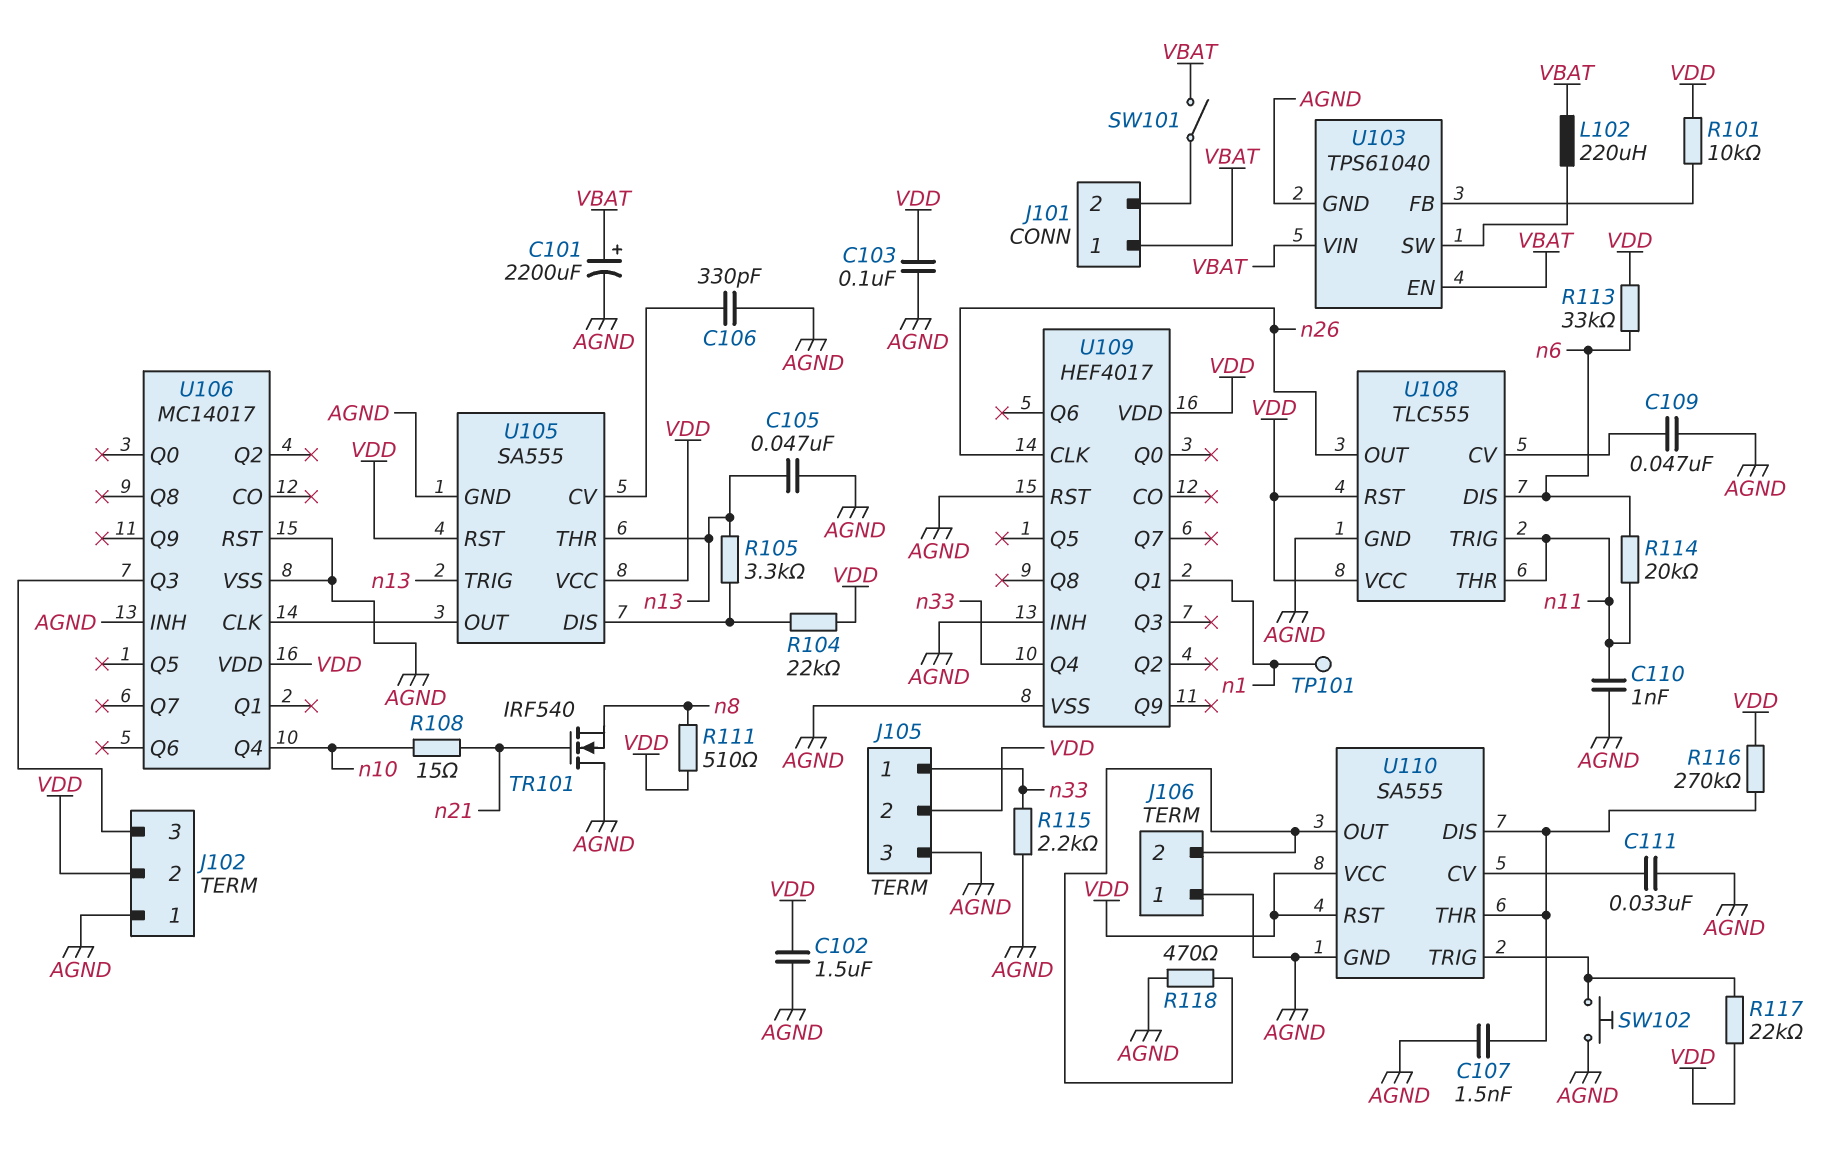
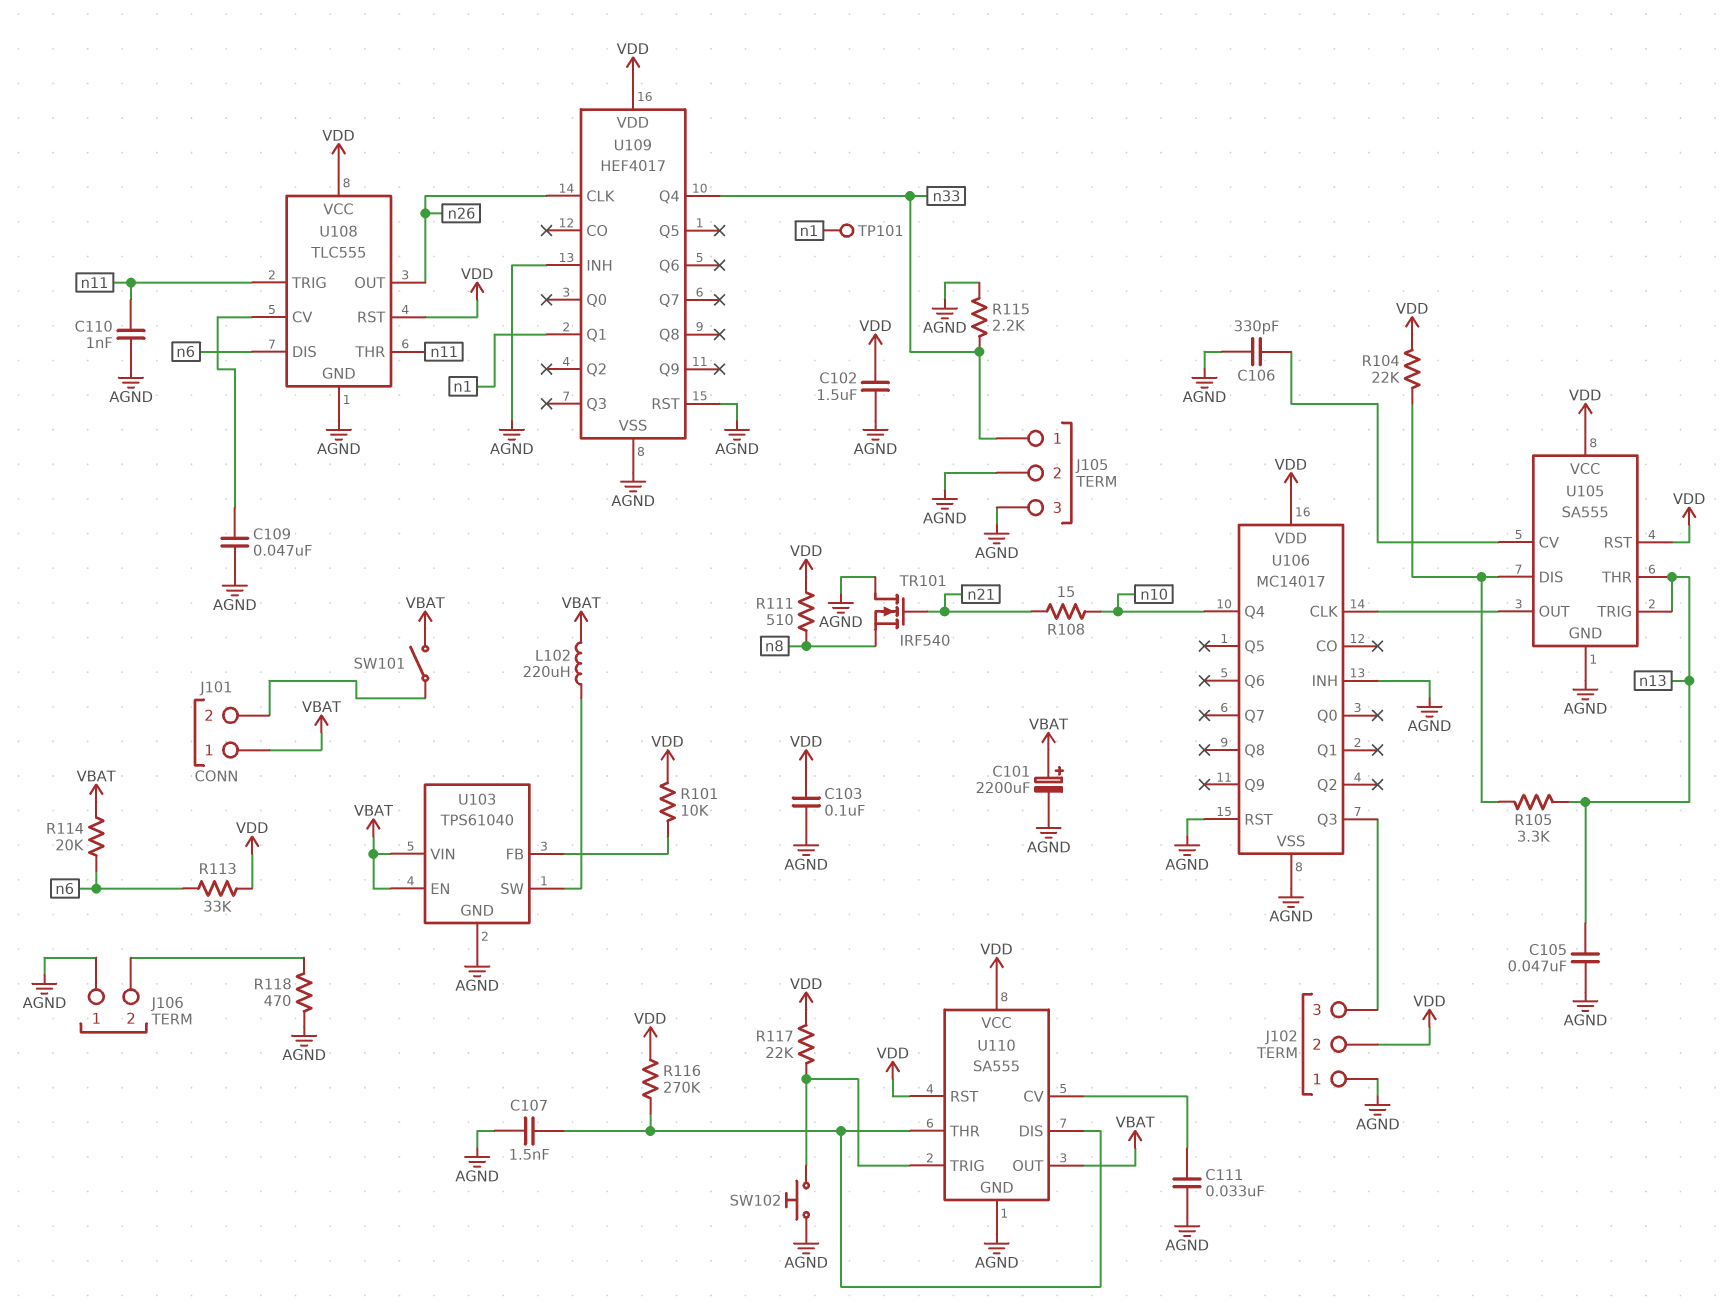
J105 pin 2: VDD -> AGND
R114: 20k (n6, n11) -> 20k (VBAT, n6)
U110 pin OUT: J106/2 -> VBAT

